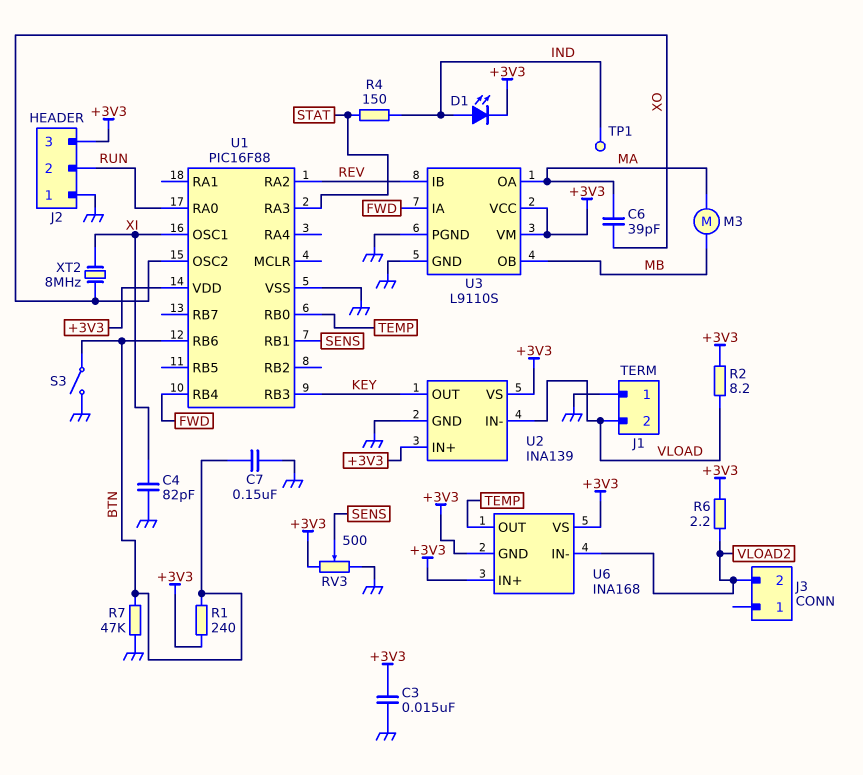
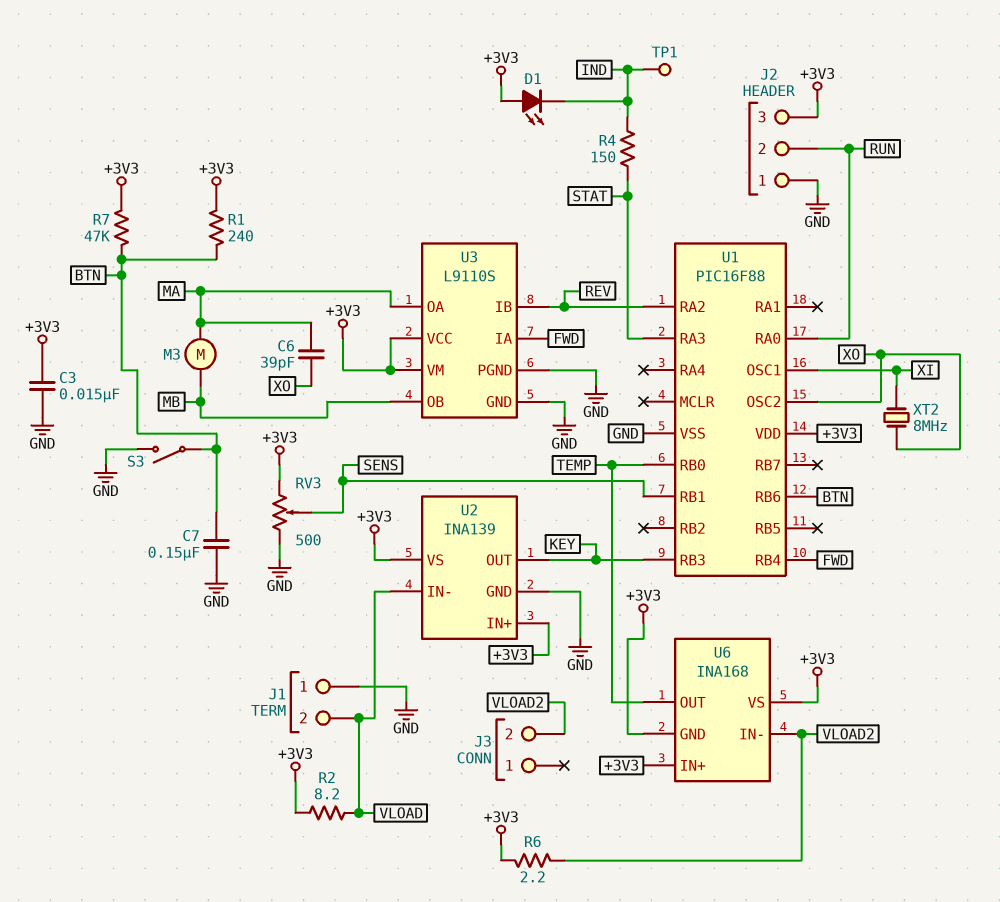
C4: 82pF (GND, XI) -> none
D1: LED (A IND, K +3V3) -> LED (A +3V3, K IND)
R7: 47k (BTN, GND) -> 47k (+3V3, BTN)

